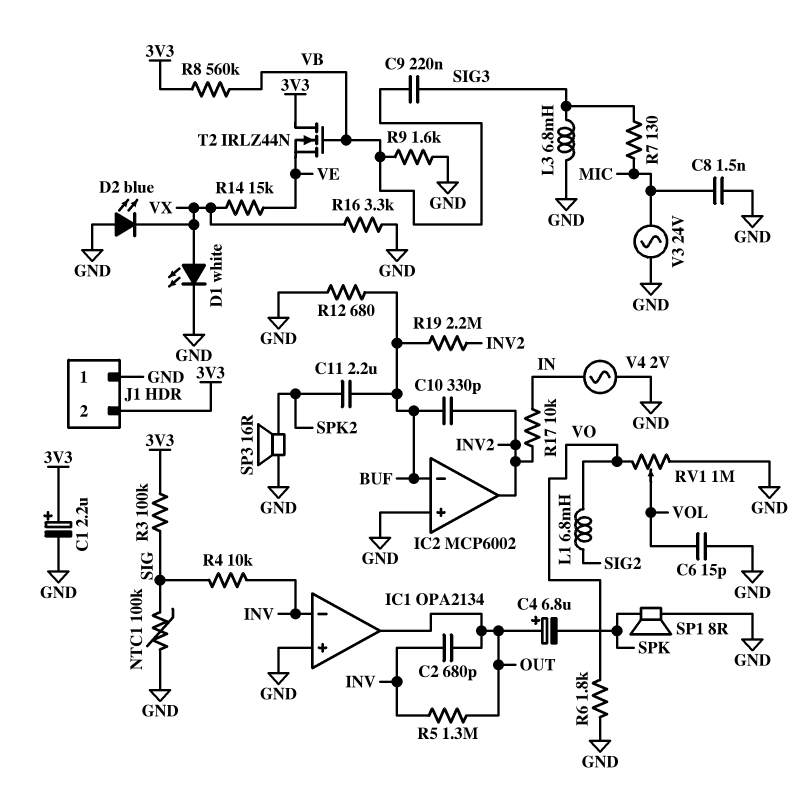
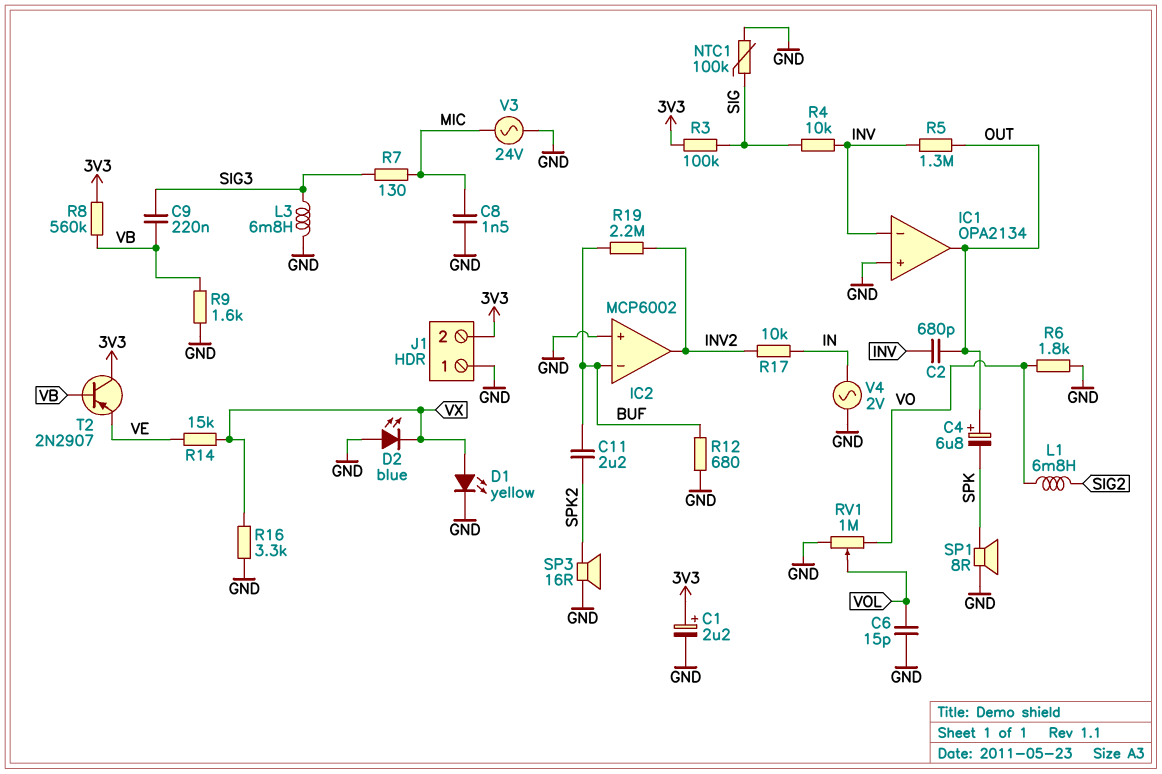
C10: 330pF (BUF, INV2) -> none
D1: LED white (A VX, K GND) -> LED yellow (A VX, K GND)
T2: NMOS IRLZ44N (G VB, D 3V3, S VE) -> PNP 2N2907 (B VB, C 3V3, E VE)

